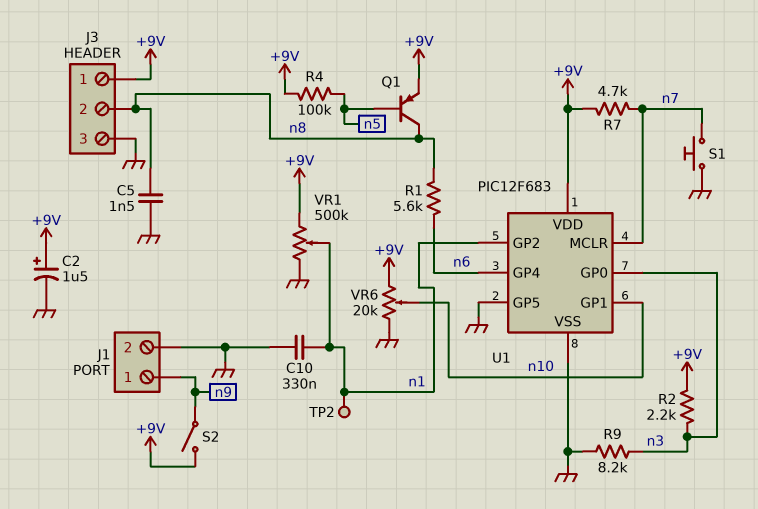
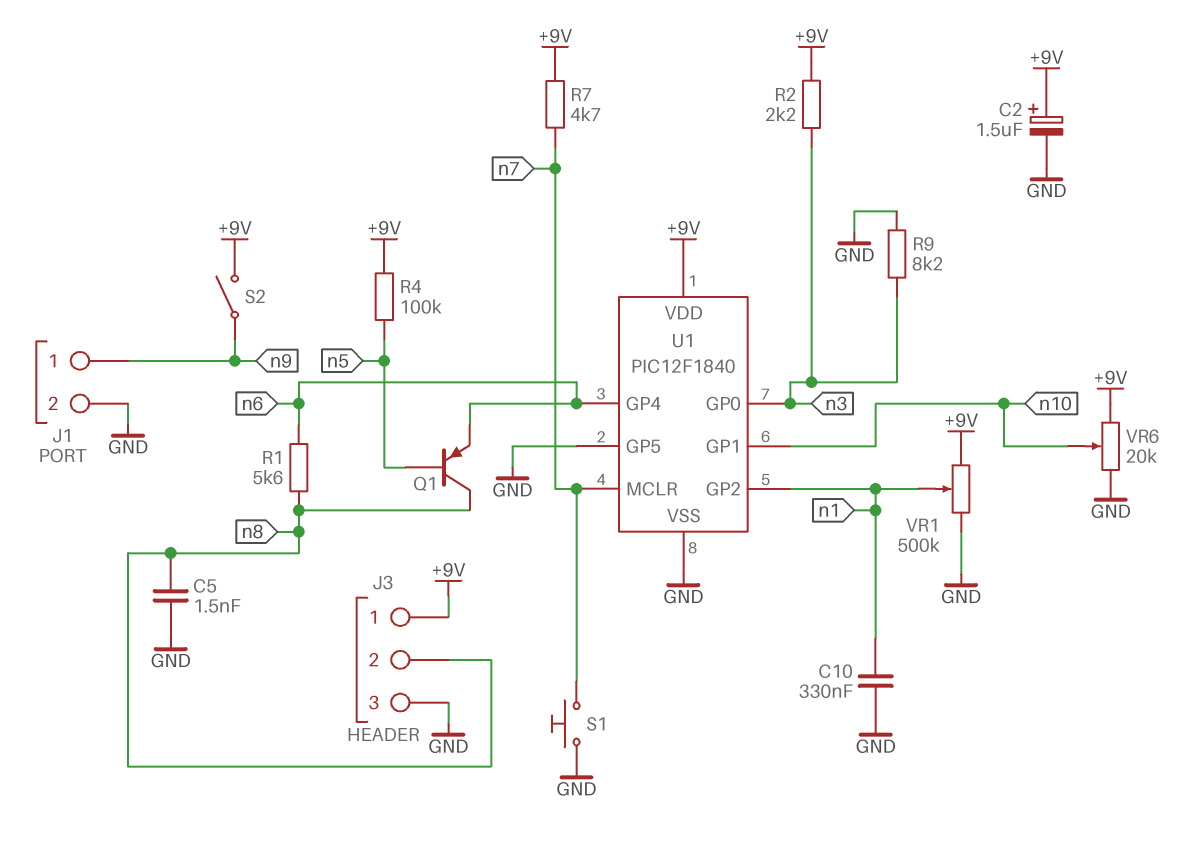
Q1: PNP (B n5, C n8, E +9V) -> PNP (B n5, C n8, E n6)
TP2: test point (n1) -> none
U1: PIC12F683 -> PIC12F1840

